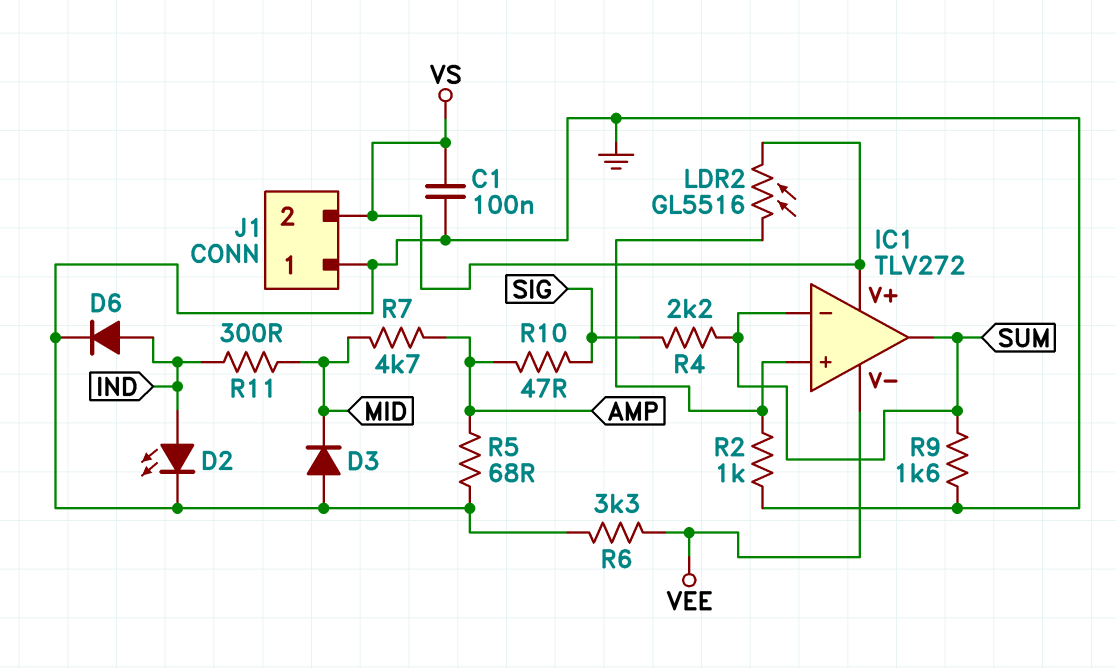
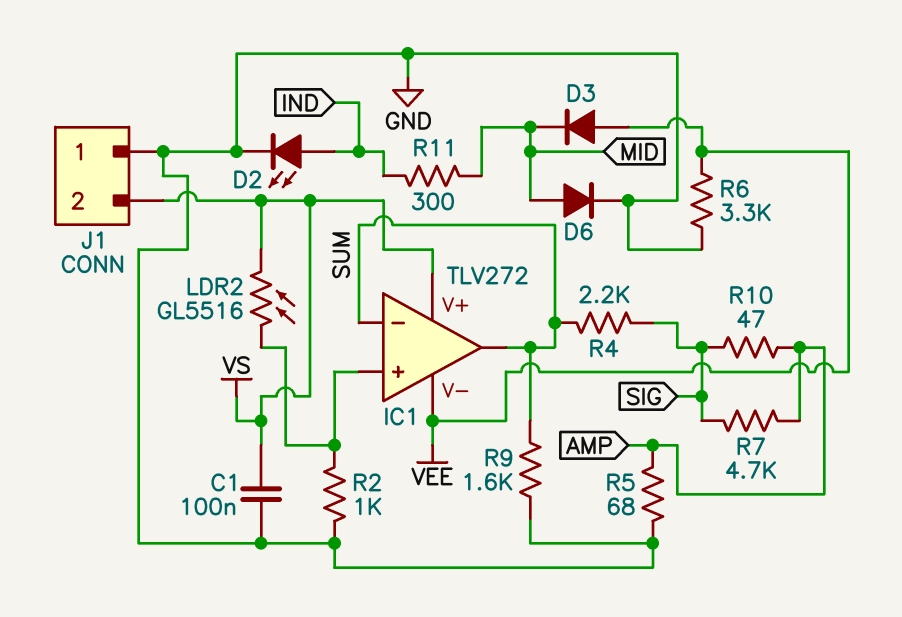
D3: diode (A GND, K MID) -> diode (A VEE, K MID)
D6: diode (A IND, K GND) -> diode (A MID, K GND)
R7: 4.7k (AMP, MID) -> 4.7k (AMP, SIG)

